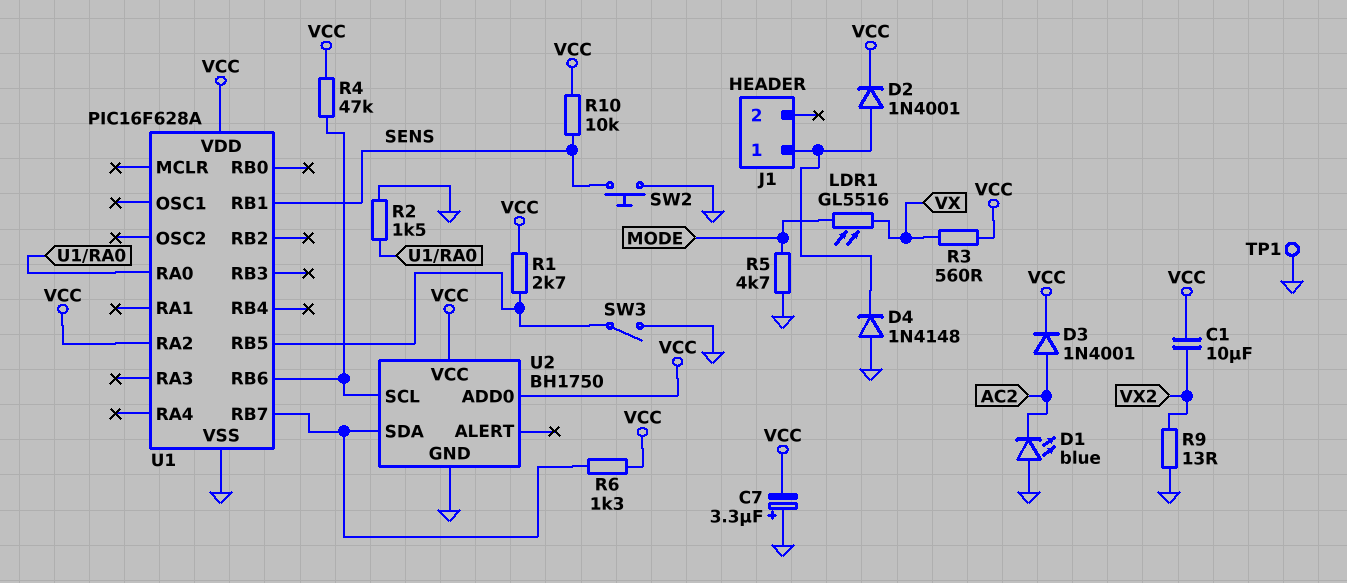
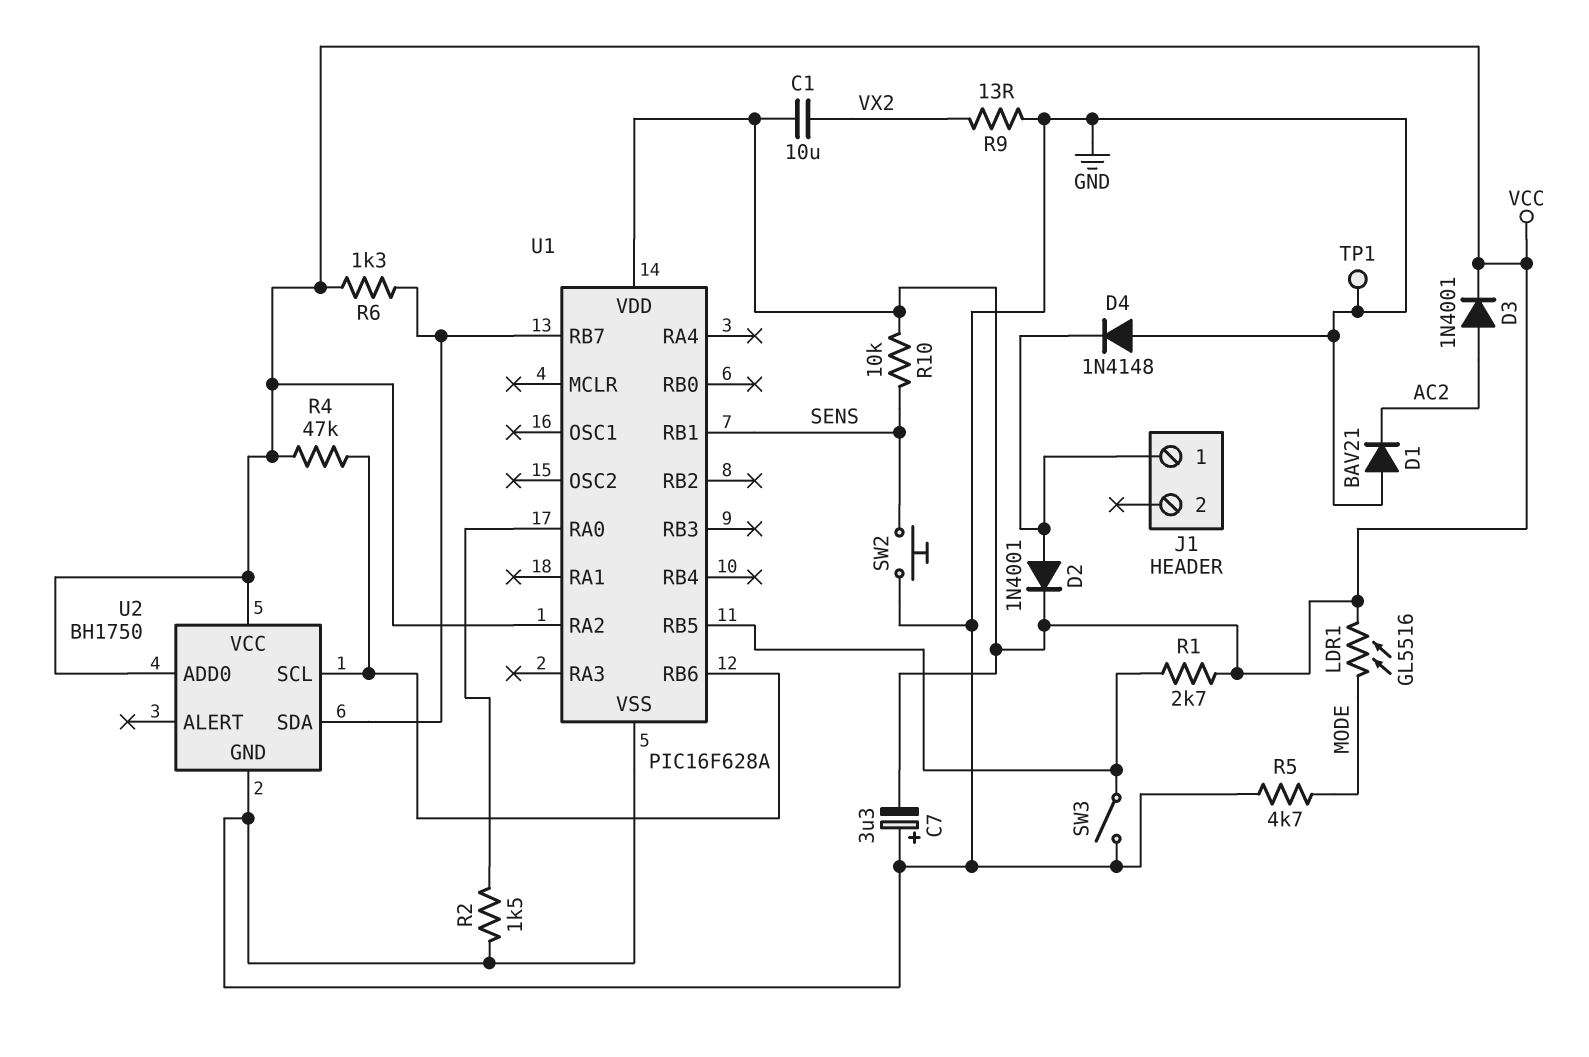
D1: LED blue (A GND, K AC2) -> diode BAV21 (A GND, K AC2)
LDR1: GL5516 (MODE, VX) -> GL5516 (MODE, VCC)
R3: 560 (VCC, VX) -> none

